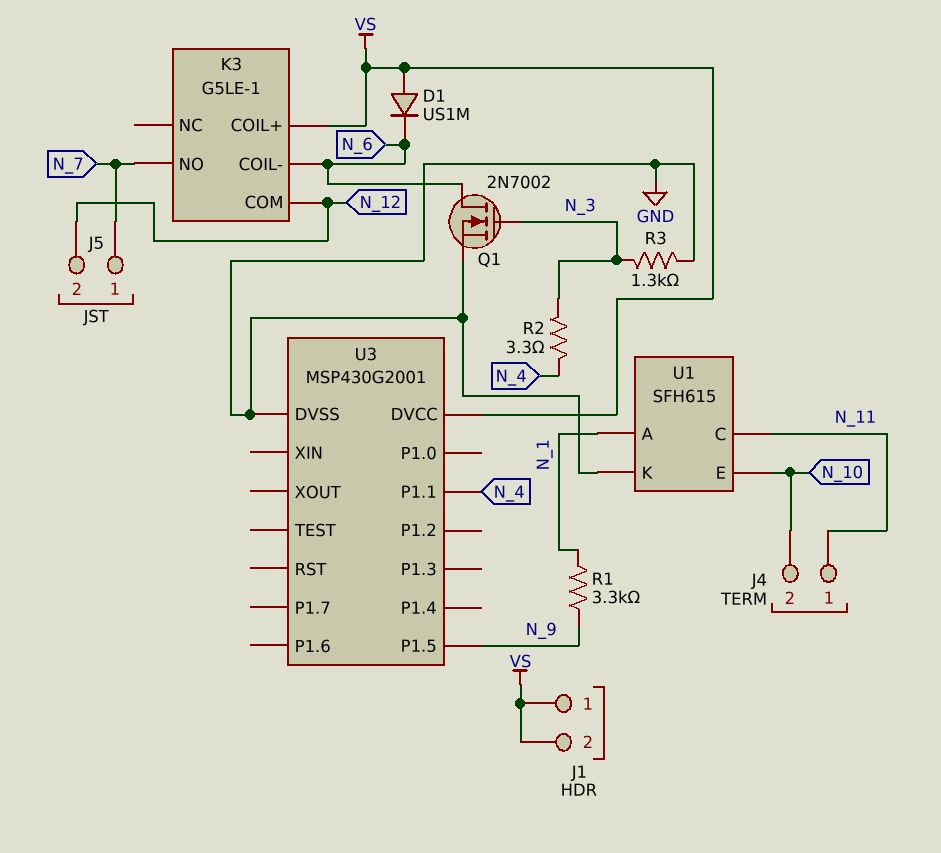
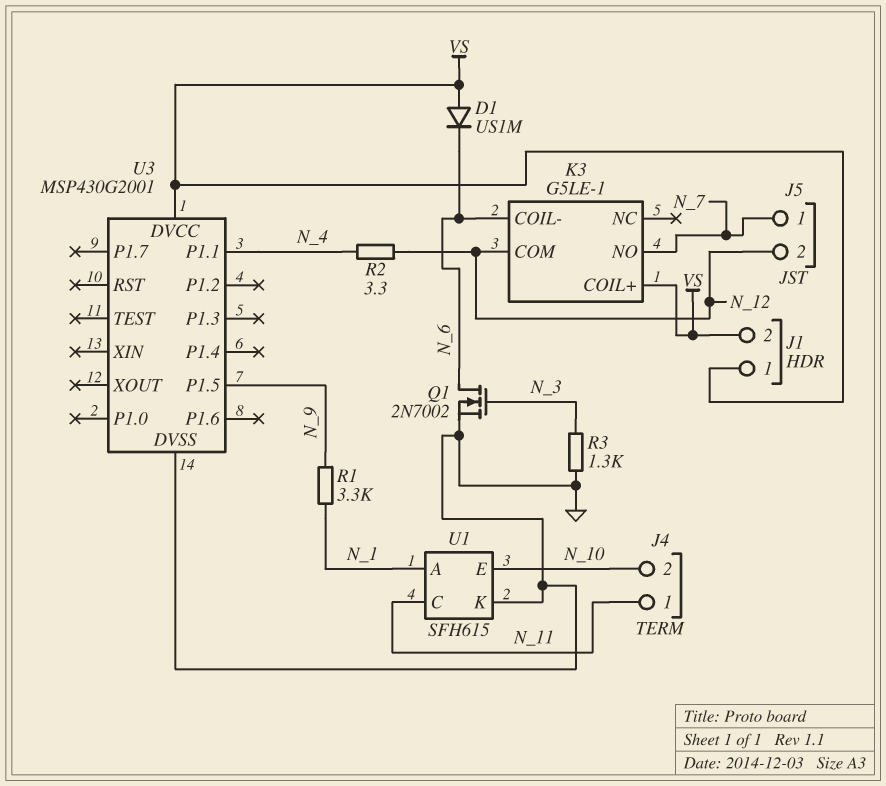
R2: 3.3 (N_3, N_4) -> 3.3 (N_4, N_12)

